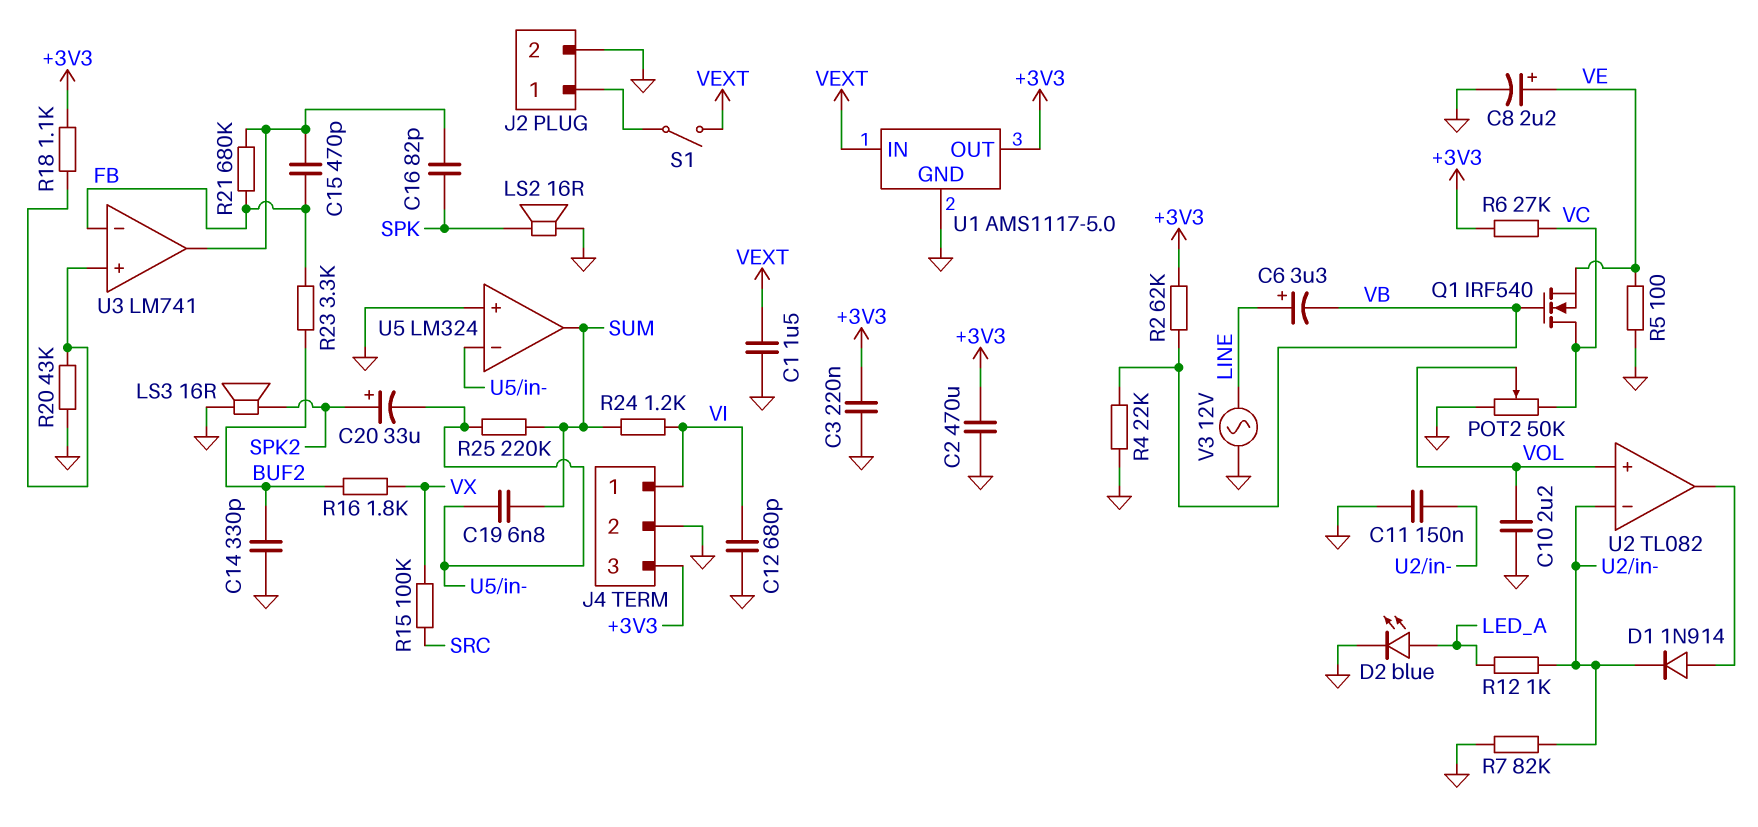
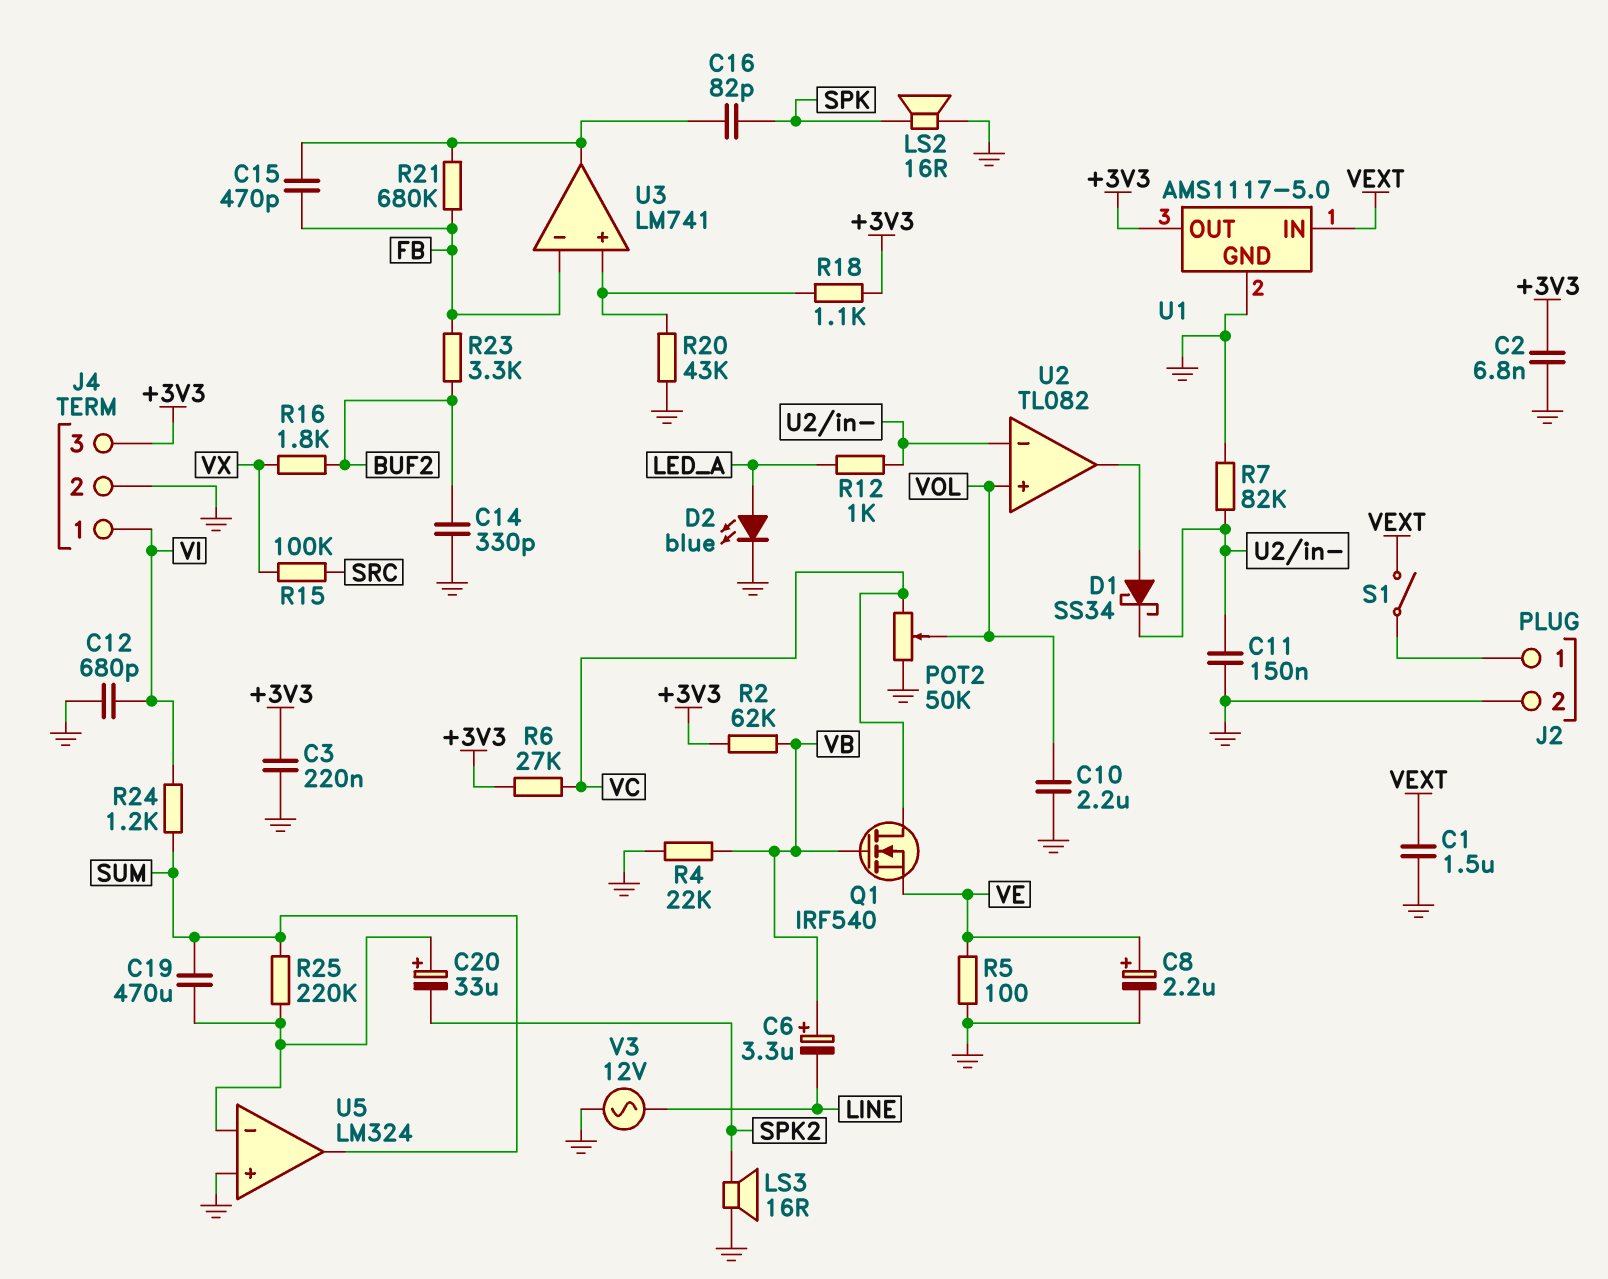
C2: 470uF (+3V3, GND) -> 6.8nF (+3V3, GND)
C6: 3.3uF (plus LINE, minus VB) -> 3.3uF (plus VB, minus LINE)
C19: 6.8nF (SUM, U5/in-) -> 470uF (SUM, U5/in-)
C20: 33uF (plus SPK2, minus U5/in-) -> 33uF (plus U5/in-, minus SPK2)
D1: diode 1N914 (A U2/out, K U2/in-) -> schottky SS34 (A U2/out, K U2/in-)

